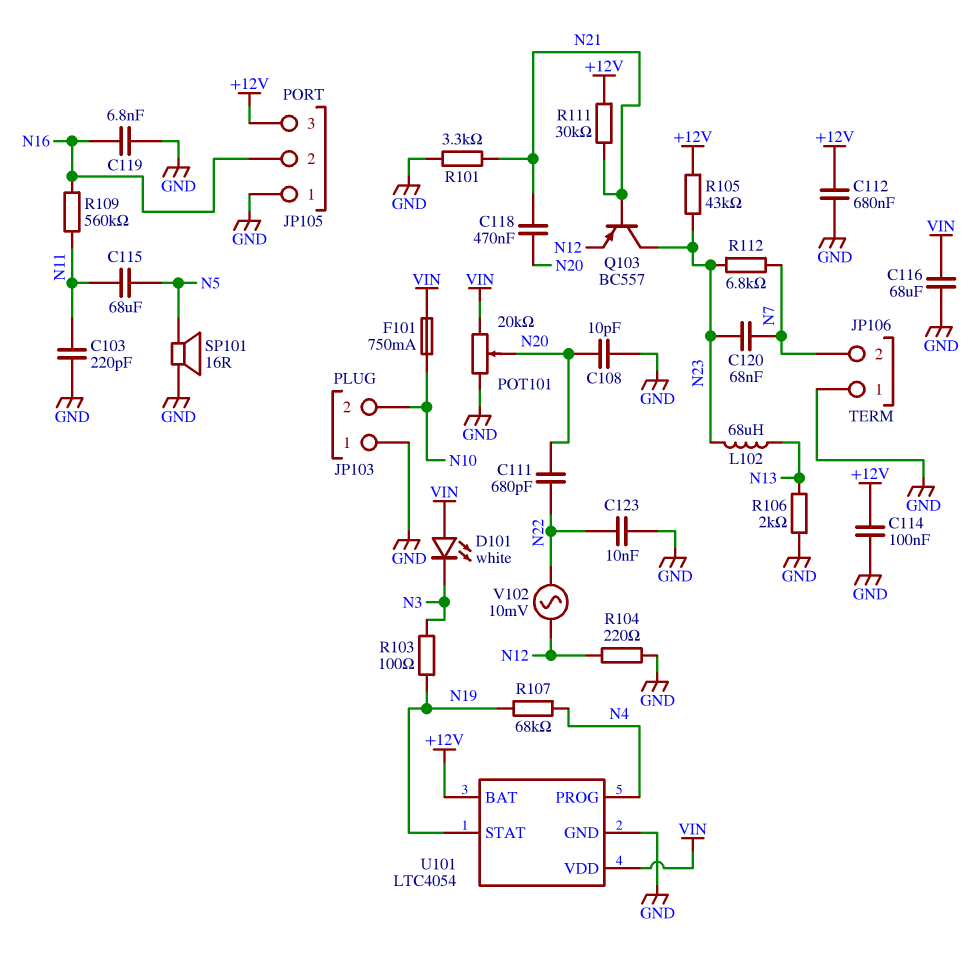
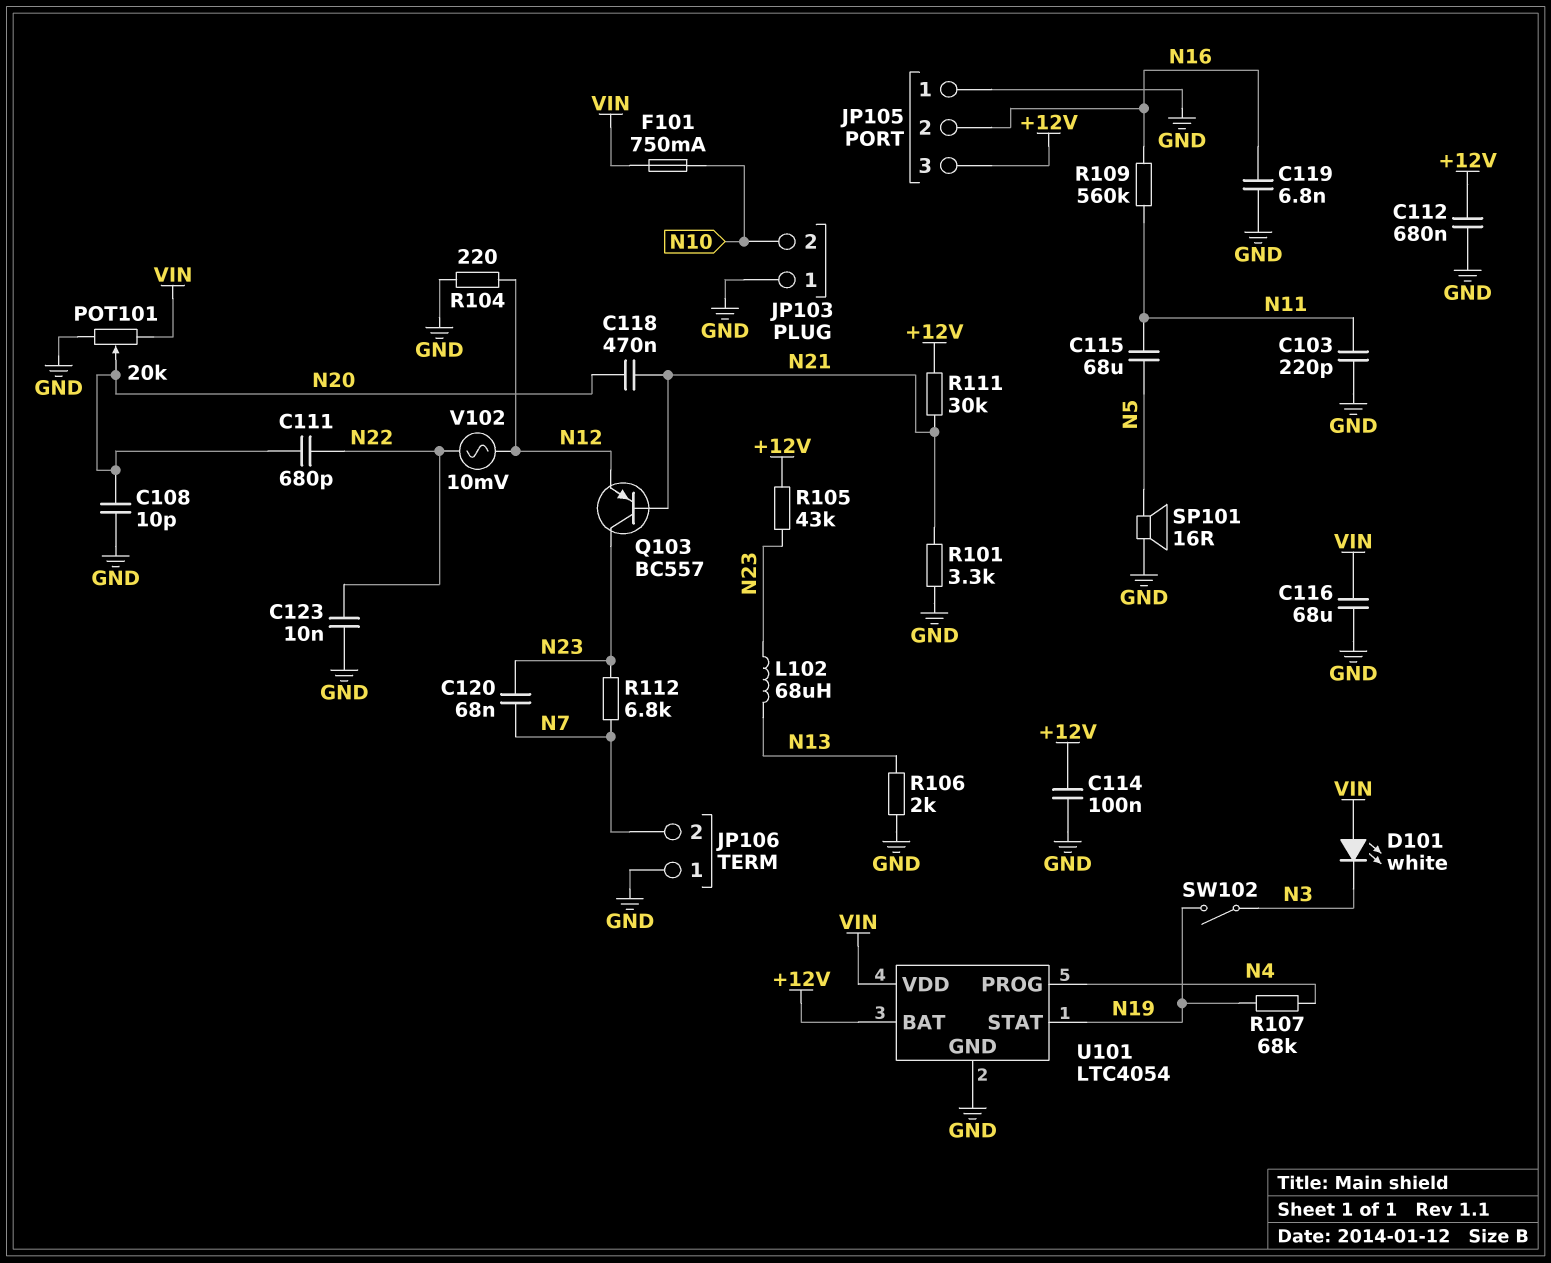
R103: 100 (N3, N19) -> none
SW102: none -> switch (N3, N19)

